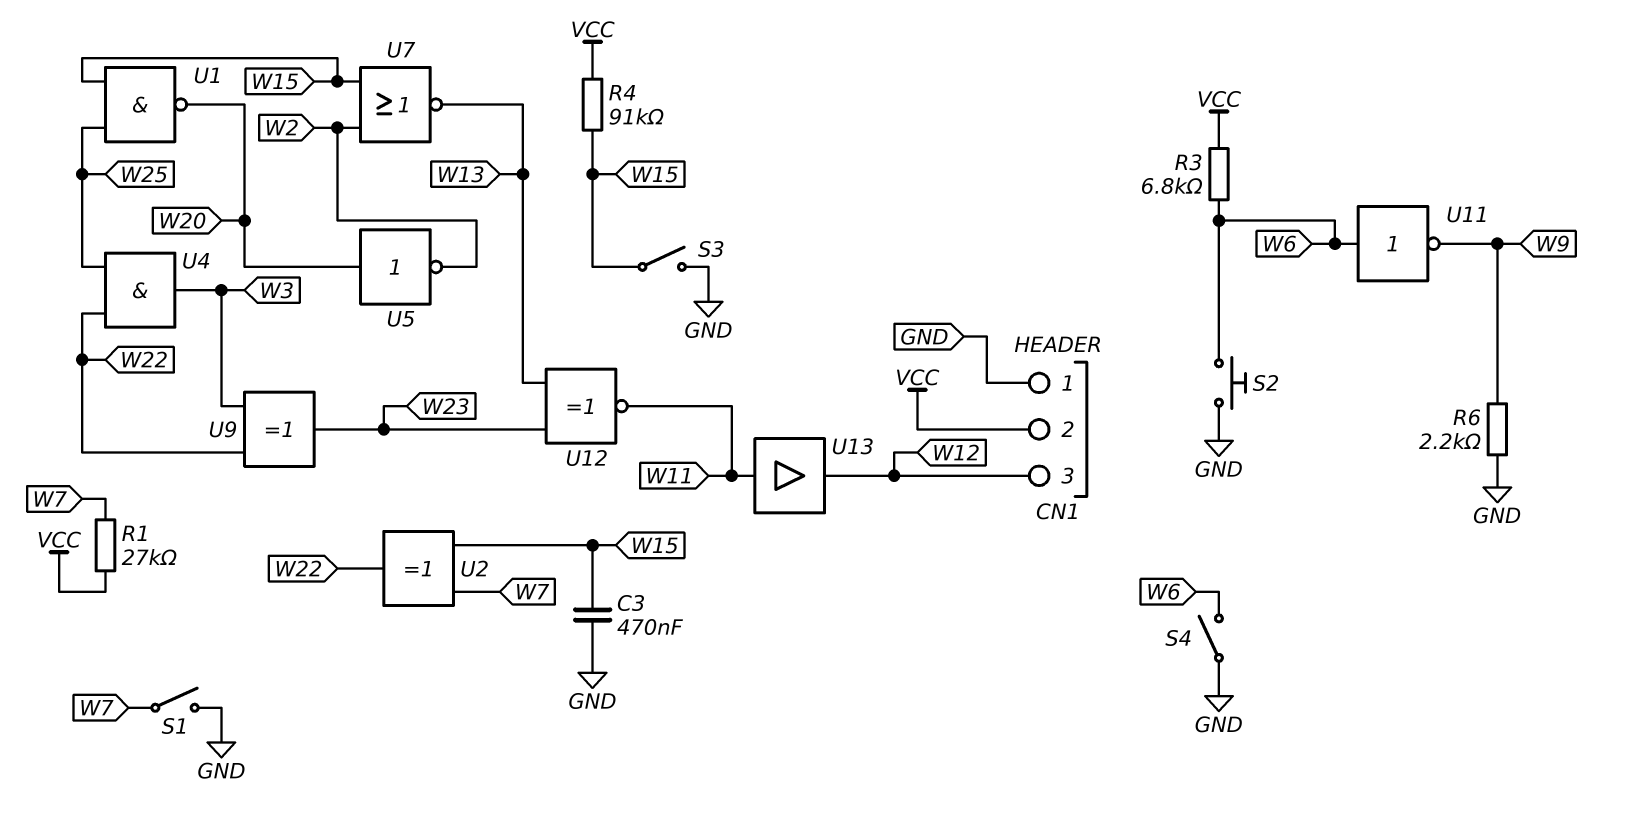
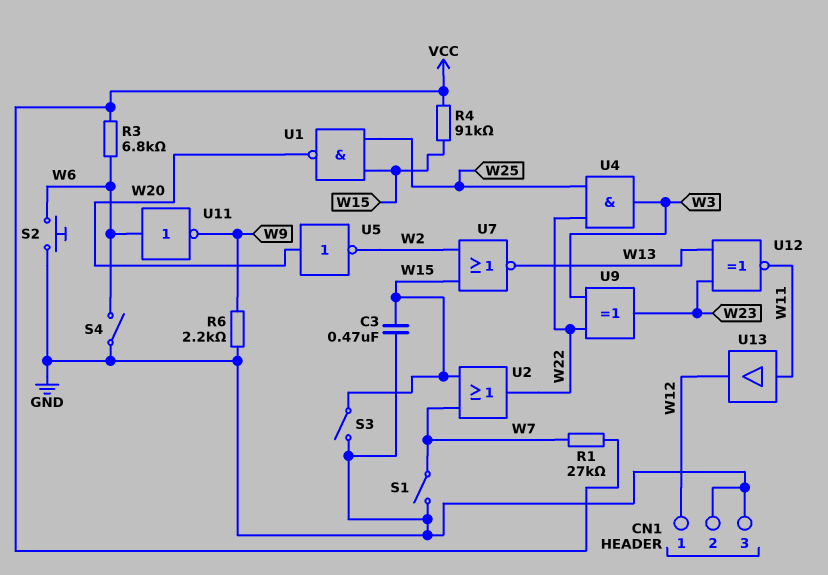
CN1 pin 1: GND -> W12
CN1 pin 2: VCC -> GND
CN1 pin 3: W12 -> GND
U2: XOR (in W7, in W15, out W22) -> OR (in W7, in W15, out W22)

